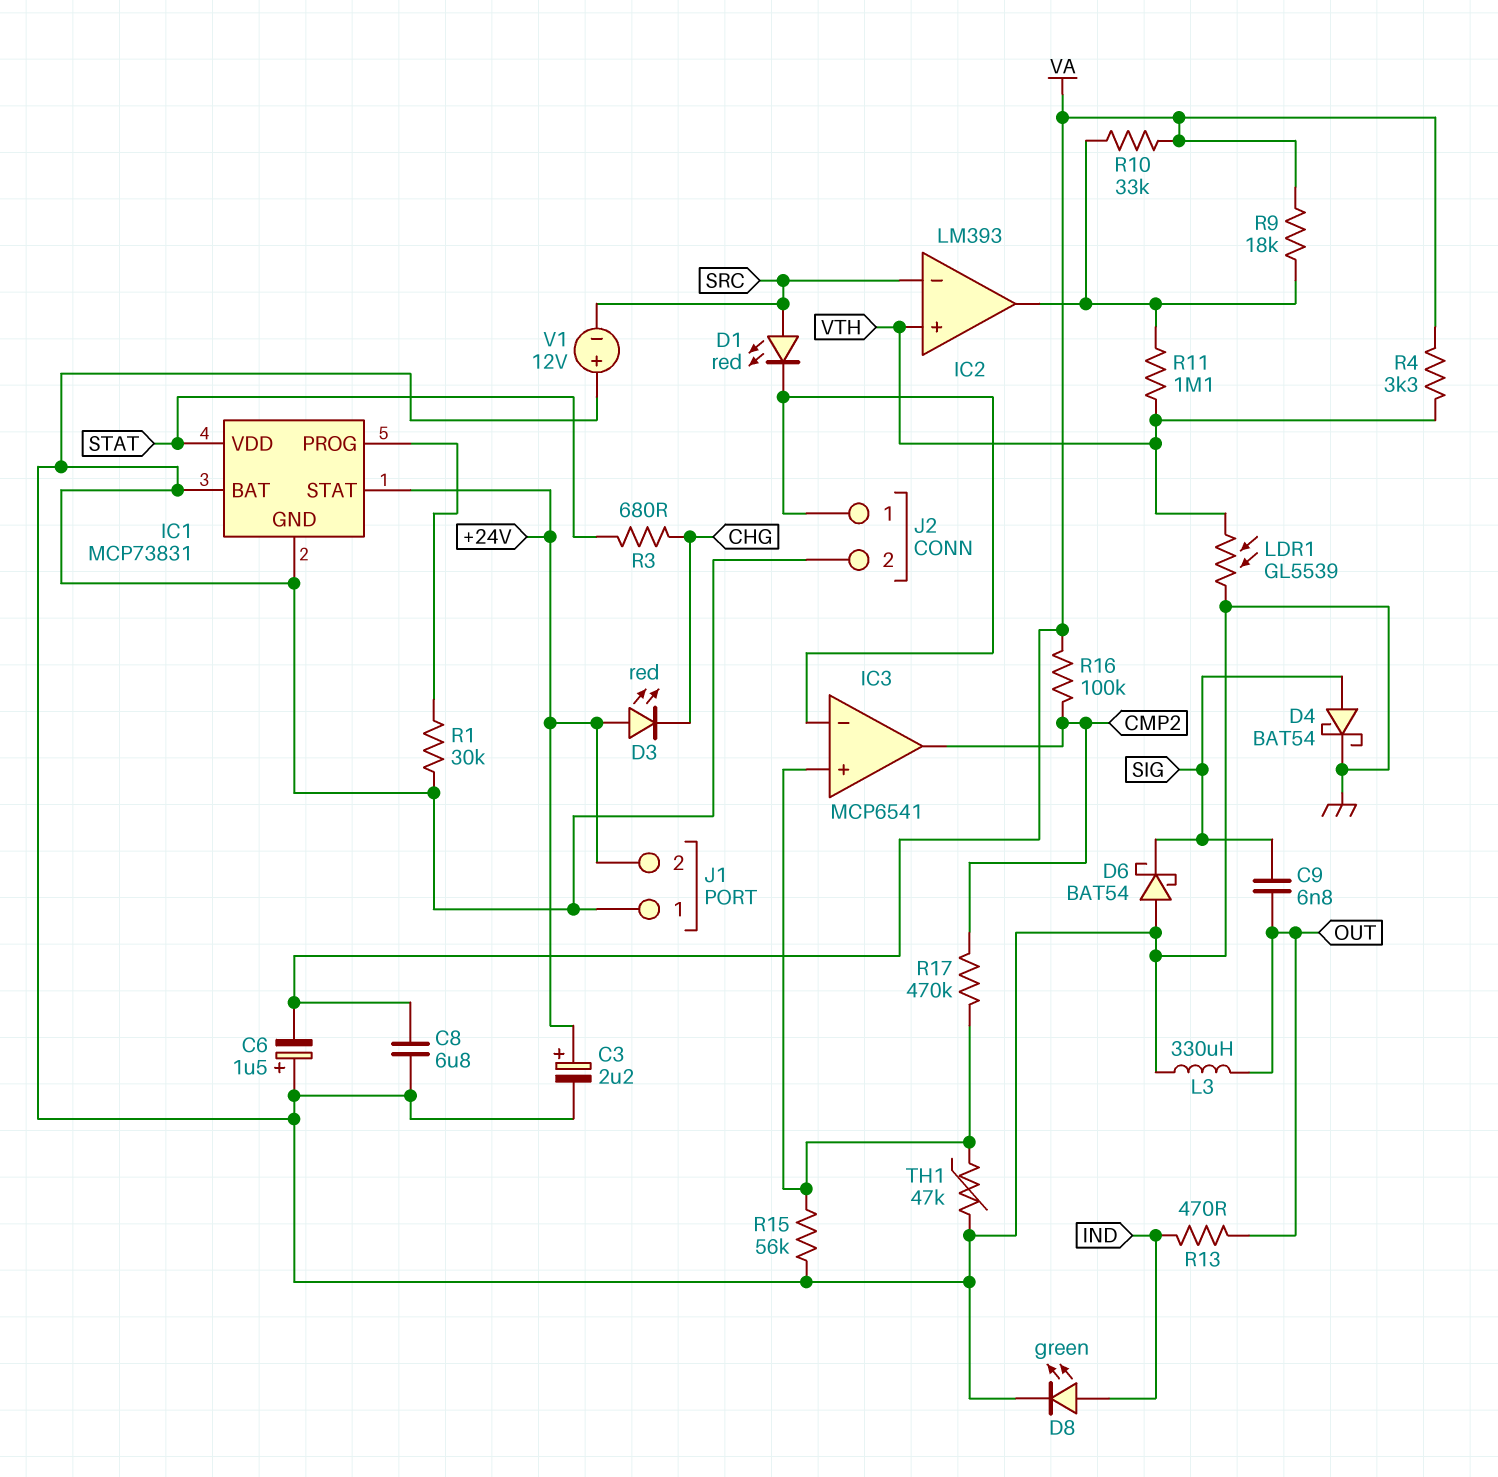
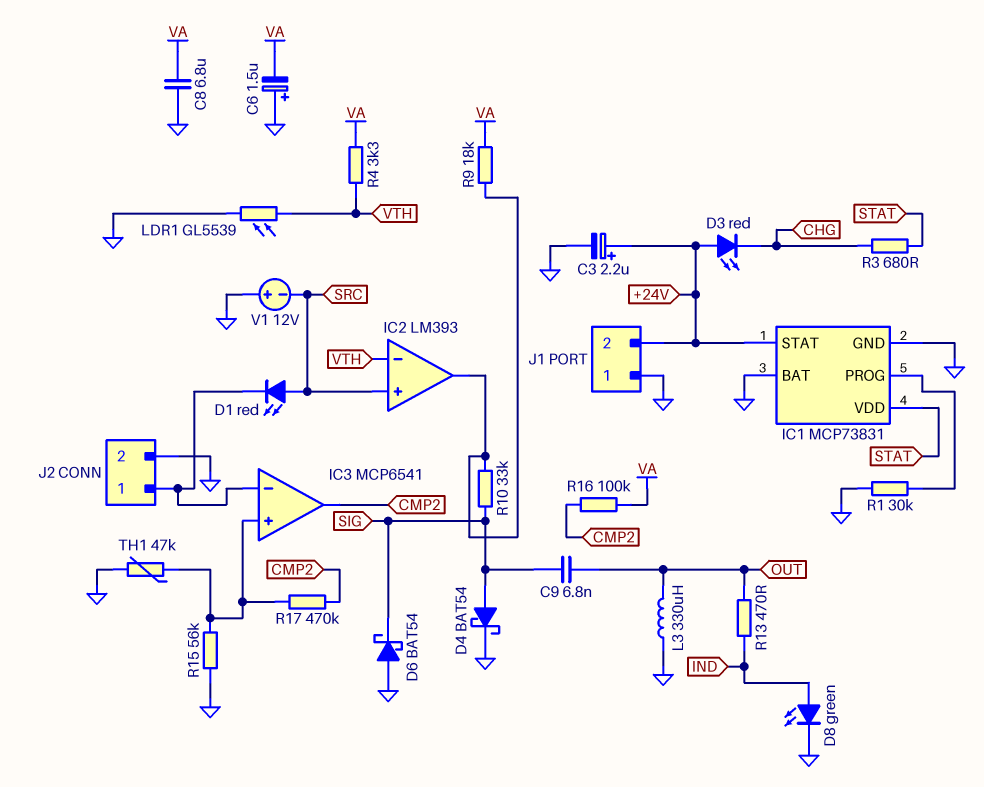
IC2 pin in+: VTH -> SRC
IC2 pin in-: SRC -> VTH
R10: 33k (IC2/out, VA) -> 33k (IC2/out, SIG)
R11: 1.1M (IC2/out, VTH) -> none

